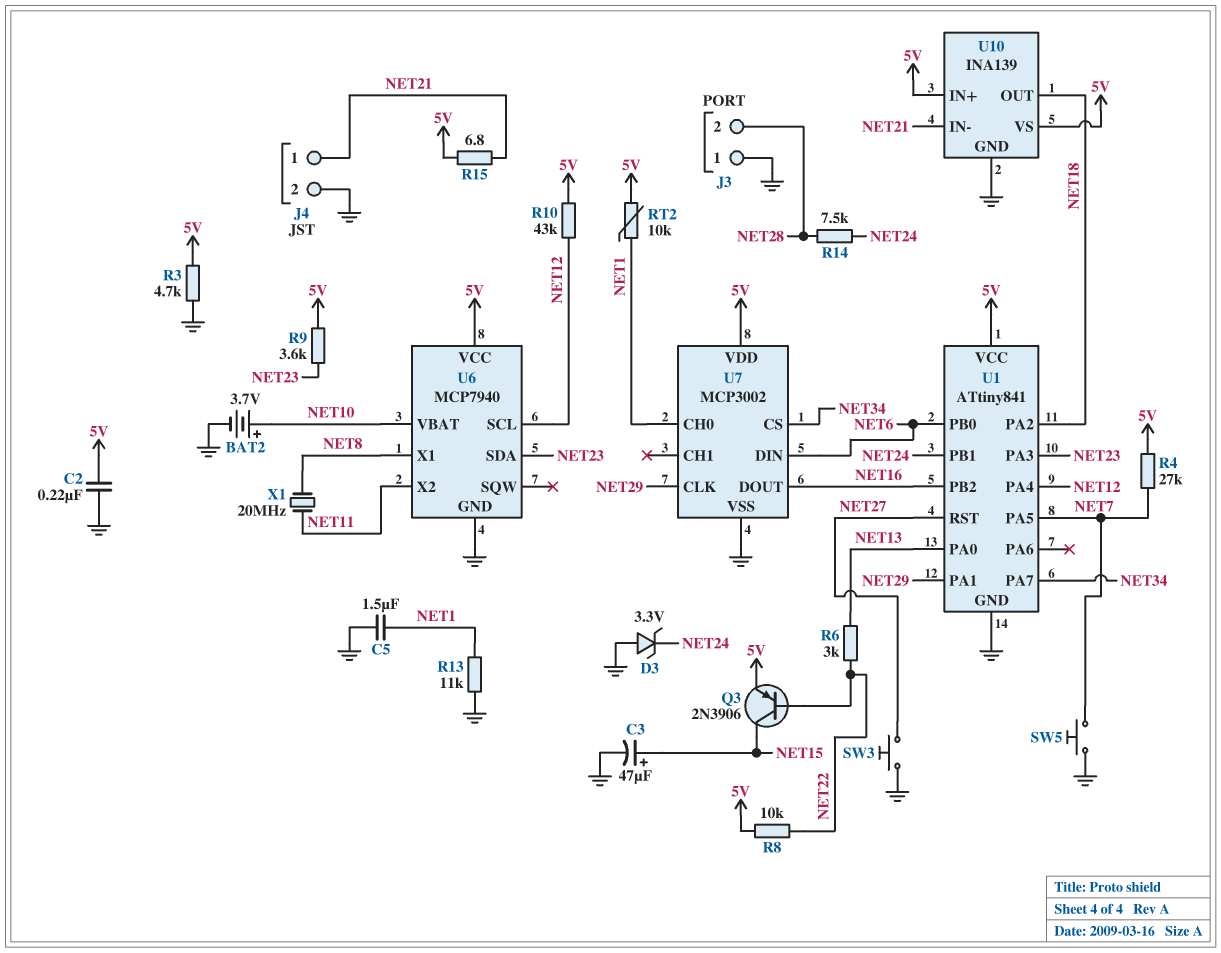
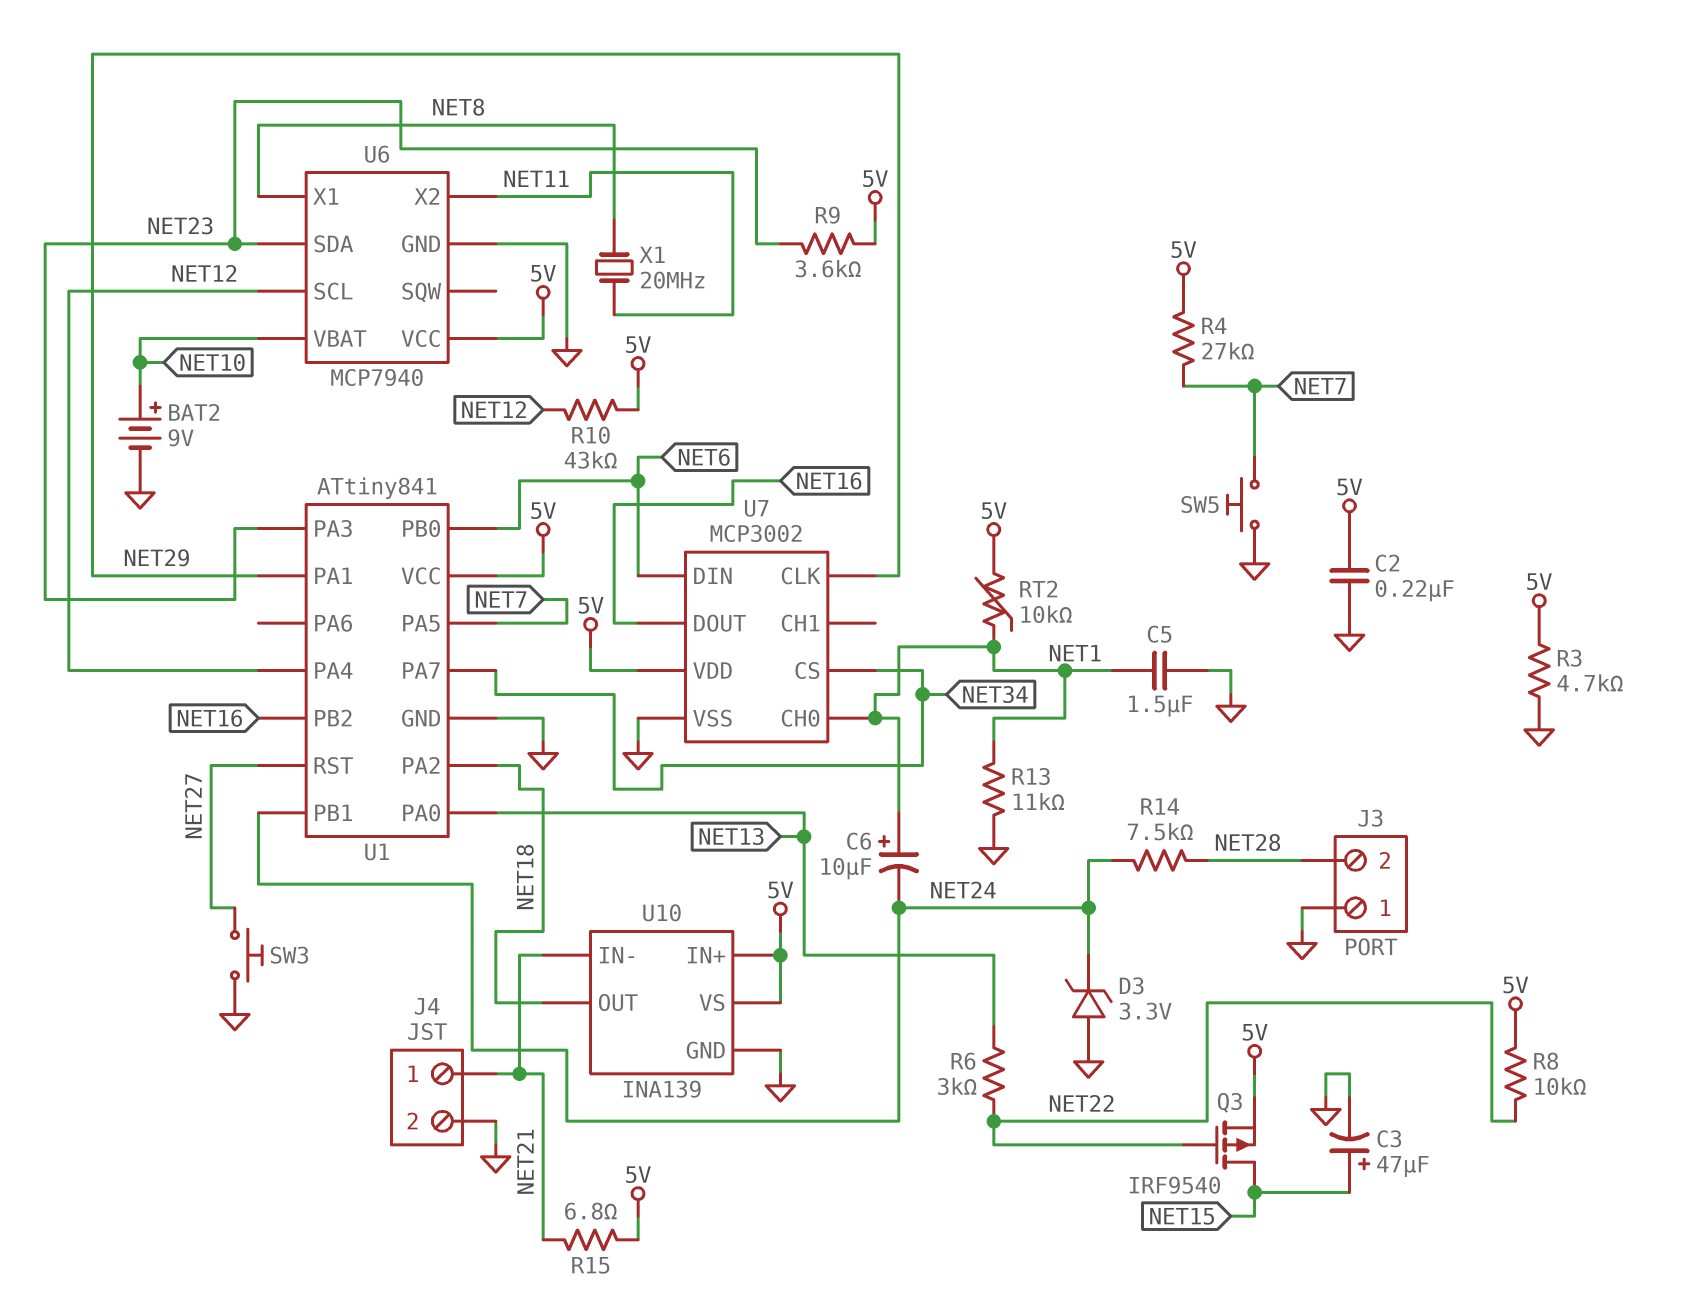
BAT2: 3.7V (plus NET10, minus GND) -> 9V (plus NET10, minus GND)
C6: none -> 10uF (plus NET1, minus NET24)
Q3: PNP 2N3906 (B NET22, C NET15, E 5V) -> PMOS IRF9540 (G NET22, D NET15, S 5V)

